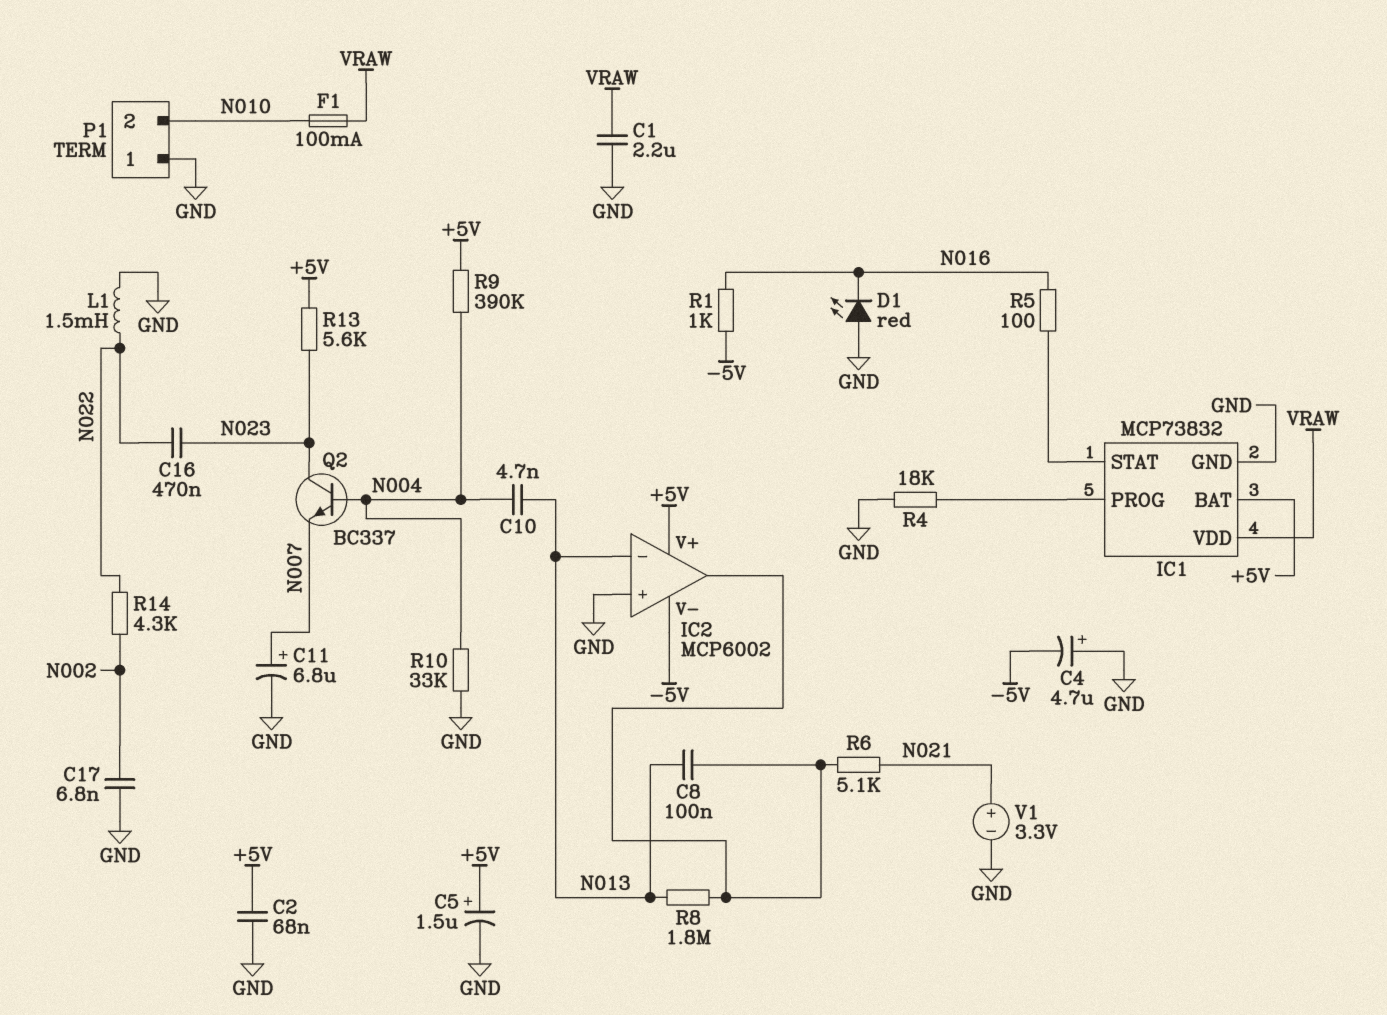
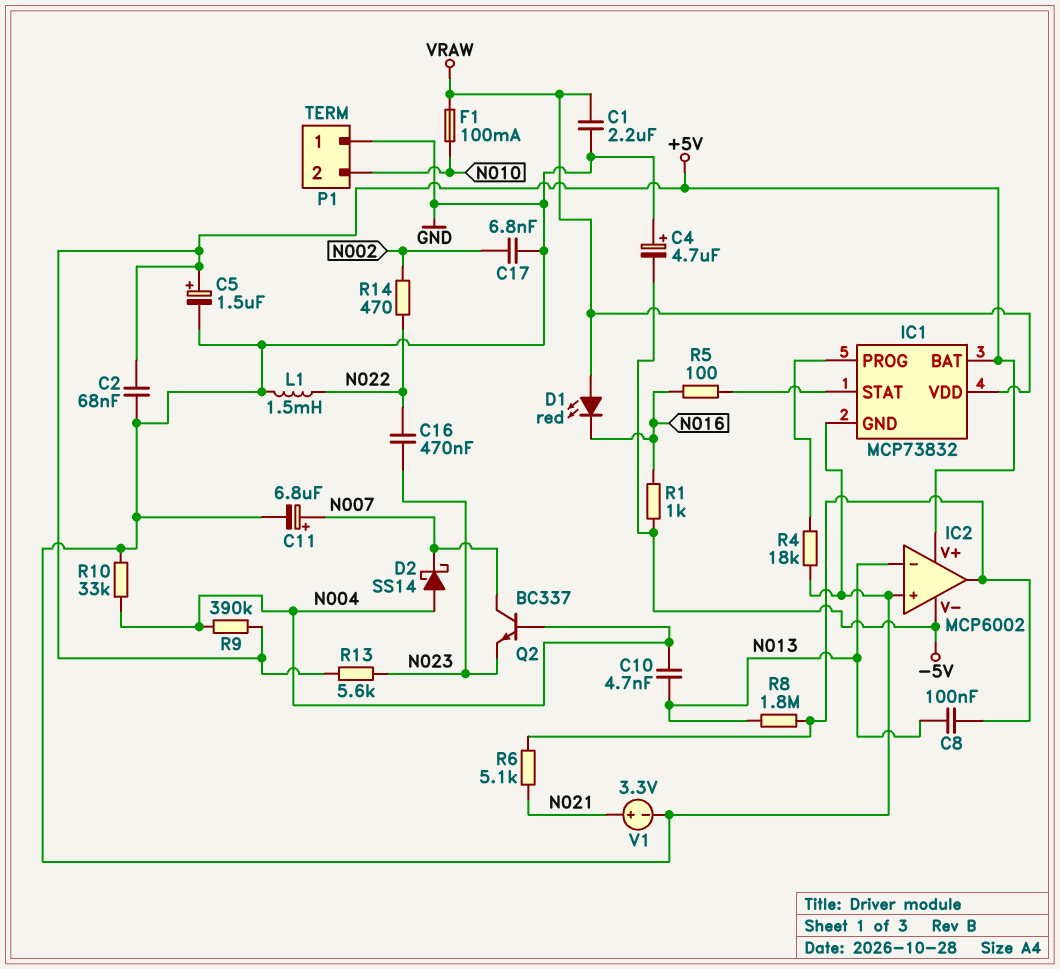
D1: LED red (A GND, K N016) -> LED red (A VRAW, K N016)
D2: none -> schottky SS14 (A N004, K N007)
Q2: NPN BC337 (B N004, C N023, E N007) -> NPN BC337 (B N004, C N007, E N023)
R14: 4.3k (N002, N022) -> 470 (N002, N022)

